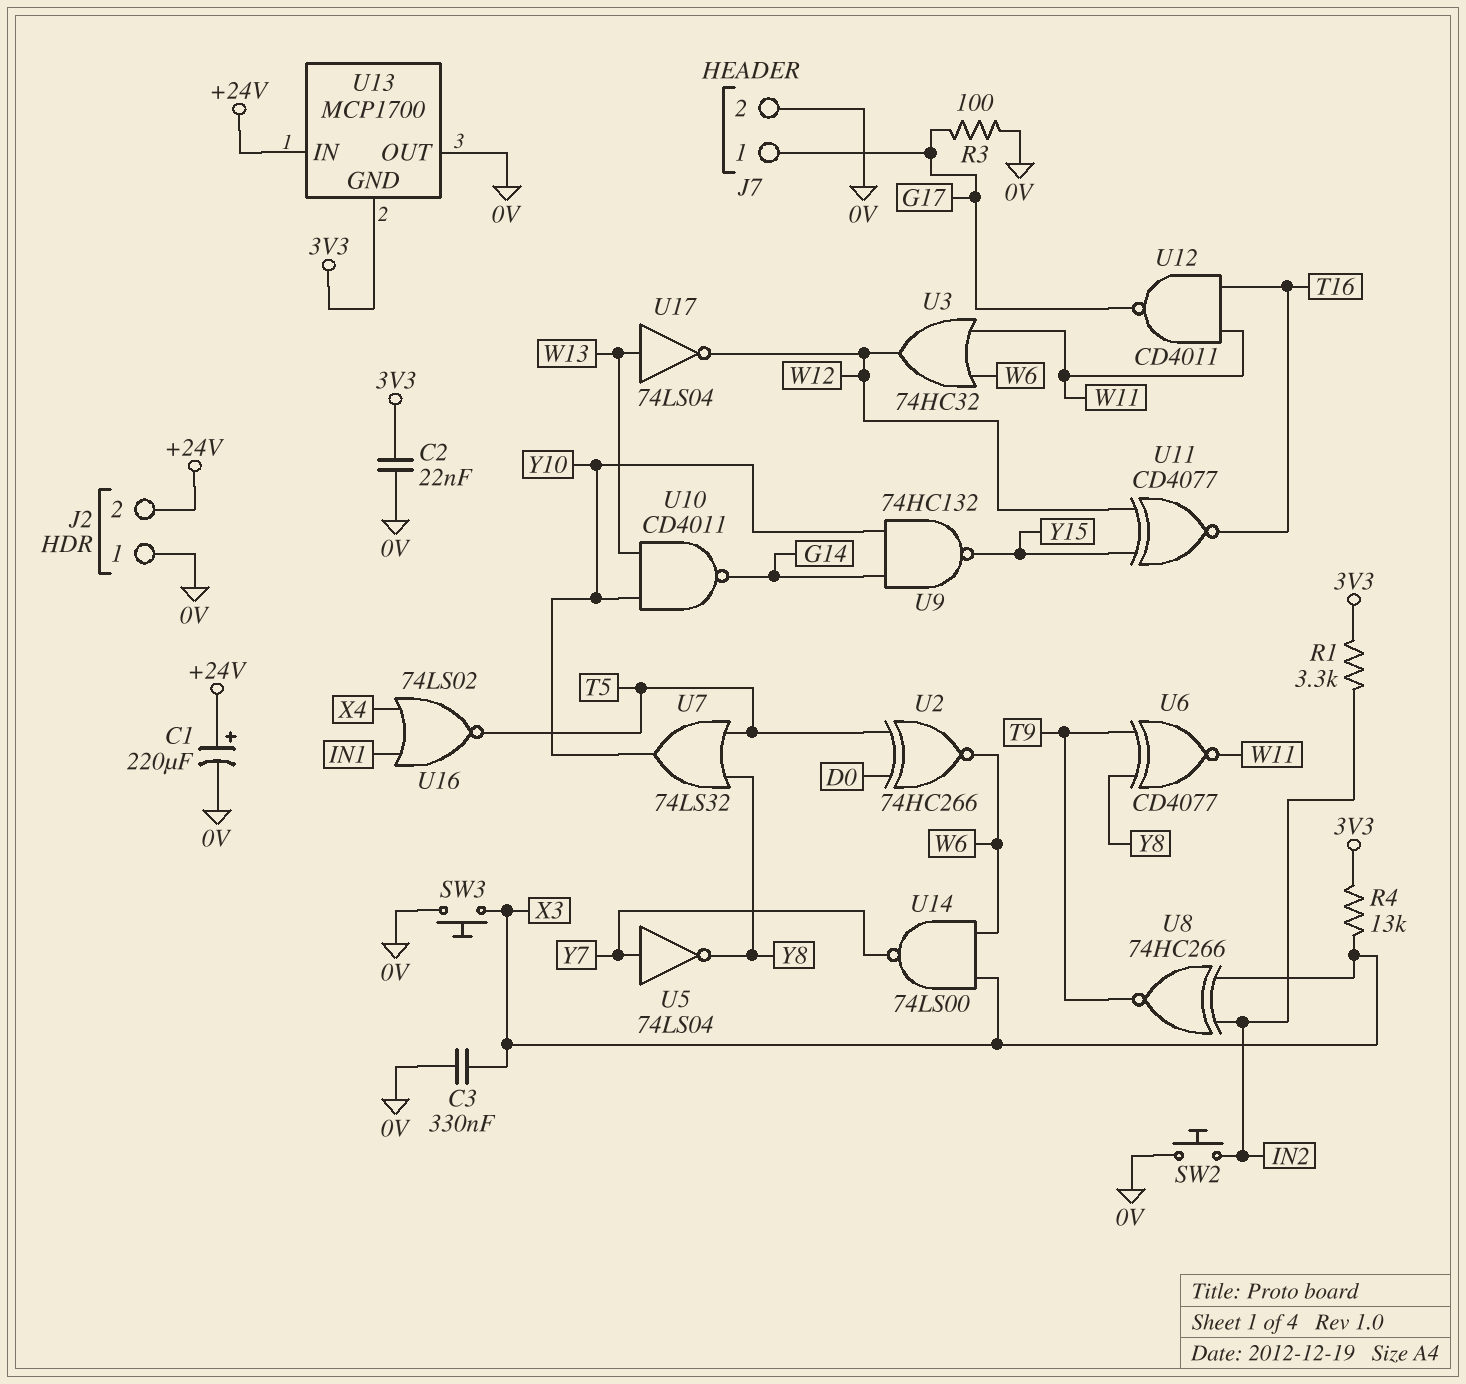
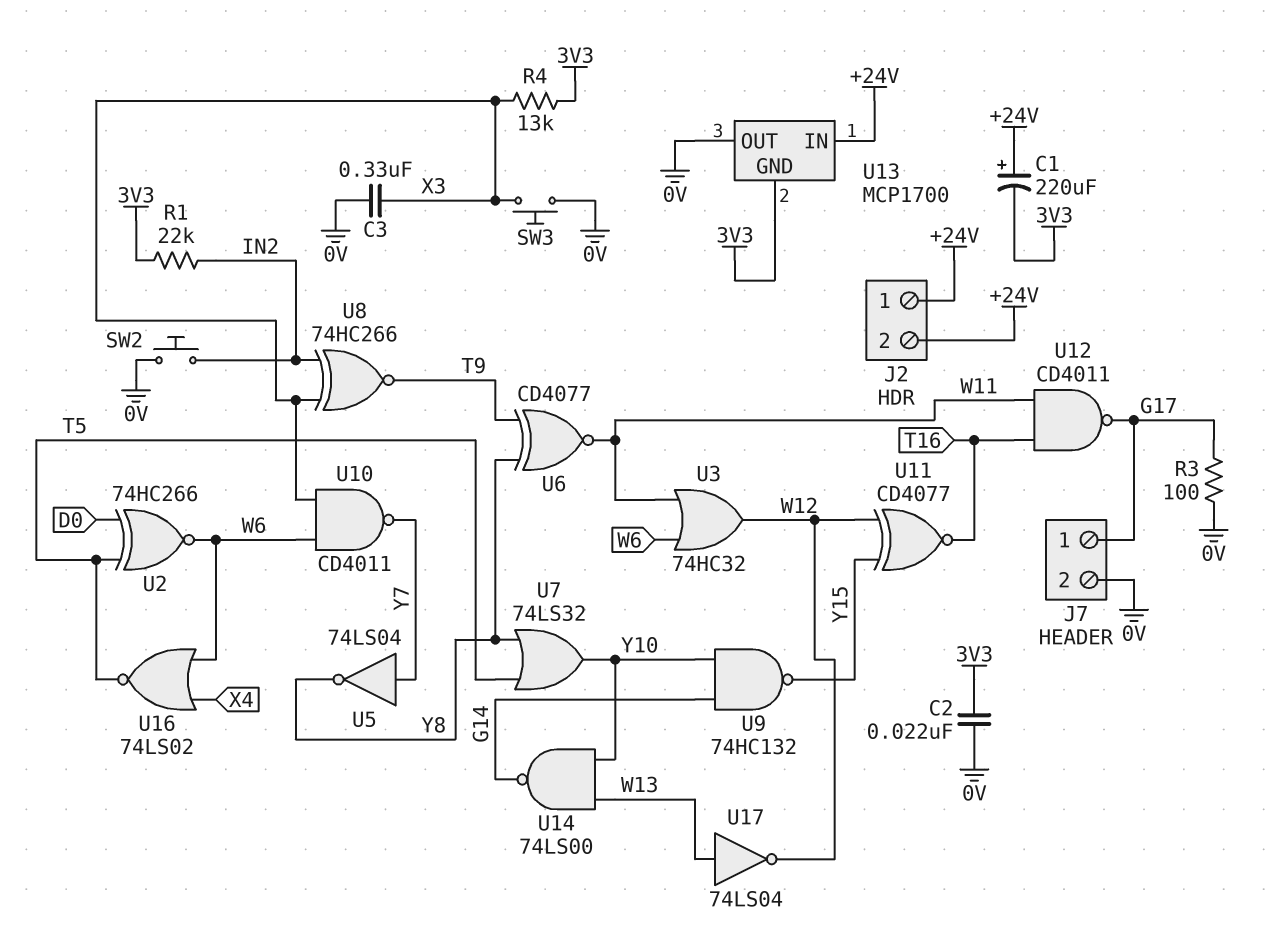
C1: 220uF (plus +24V, minus 0V) -> 220uF (plus +24V, minus 3V3)
J2 pin 1: 0V -> +24V
R1: 3.3k (3V3, IN2) -> 22k (3V3, IN2)
U10: NAND CD4011 (in W13, in Y10, out G14) -> NAND CD4011 (in W6, in X3, out Y7)
U14: NAND 74LS00 (in W6, in X3, out Y7) -> NAND 74LS00 (in W13, in Y10, out G14)
U16: NOR 74LS02 (in IN1, in X4, out T5) -> NOR 74LS02 (in W6, in X4, out T5)

